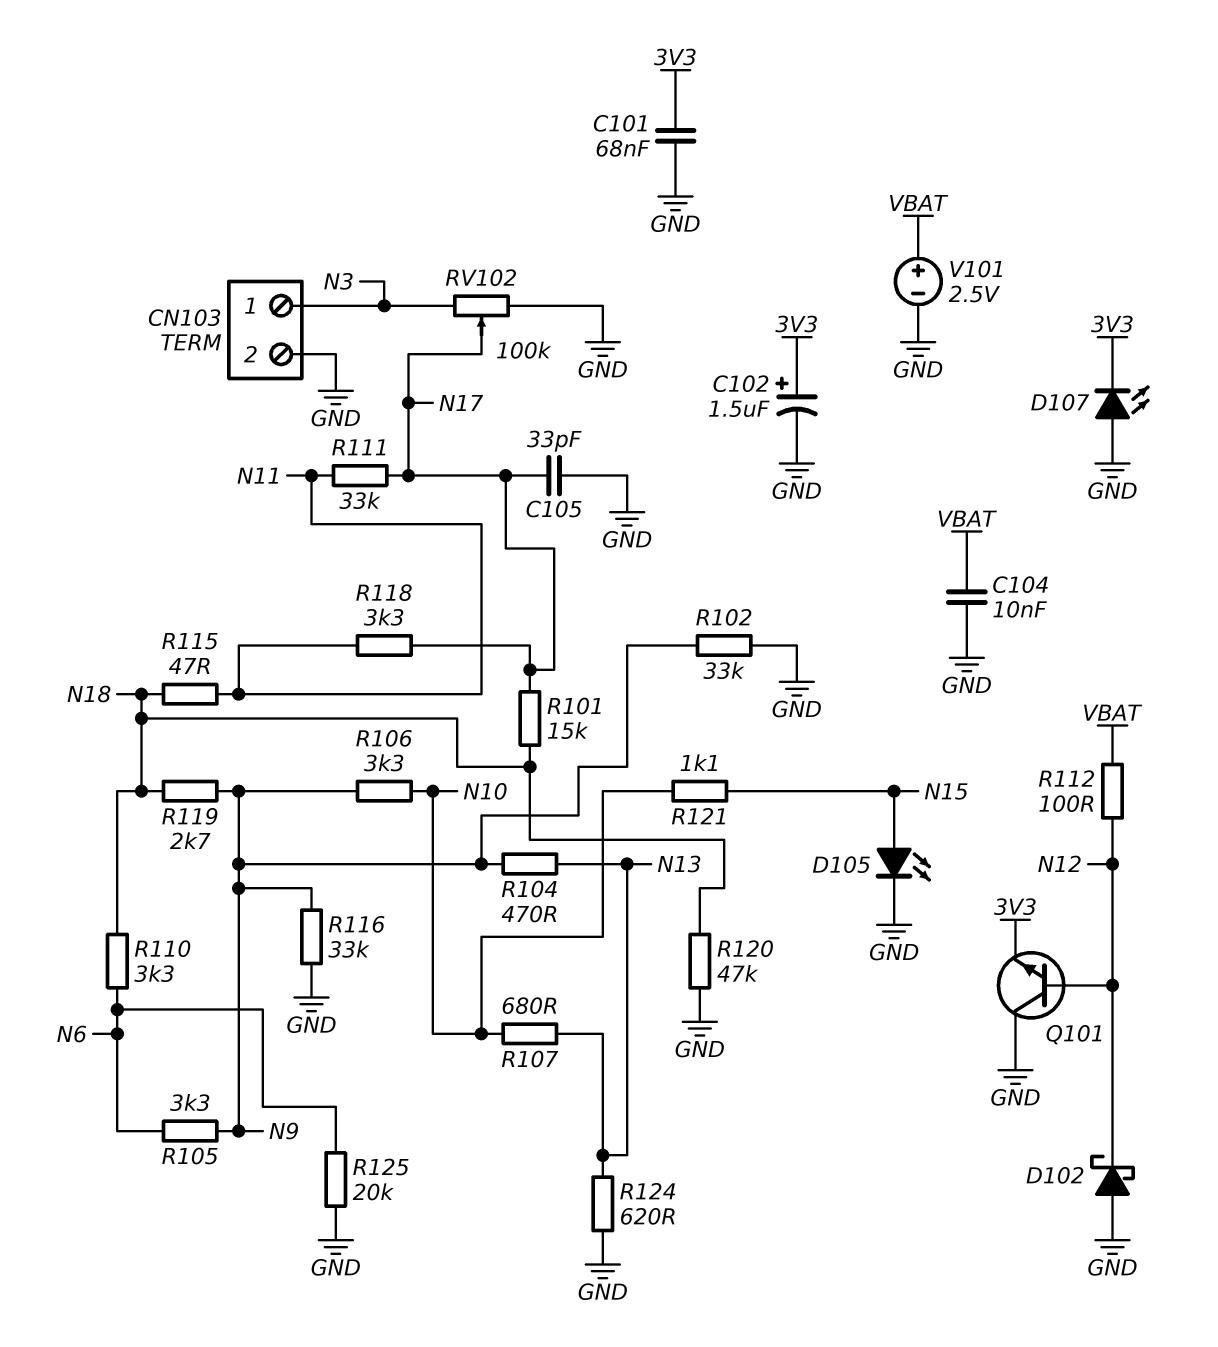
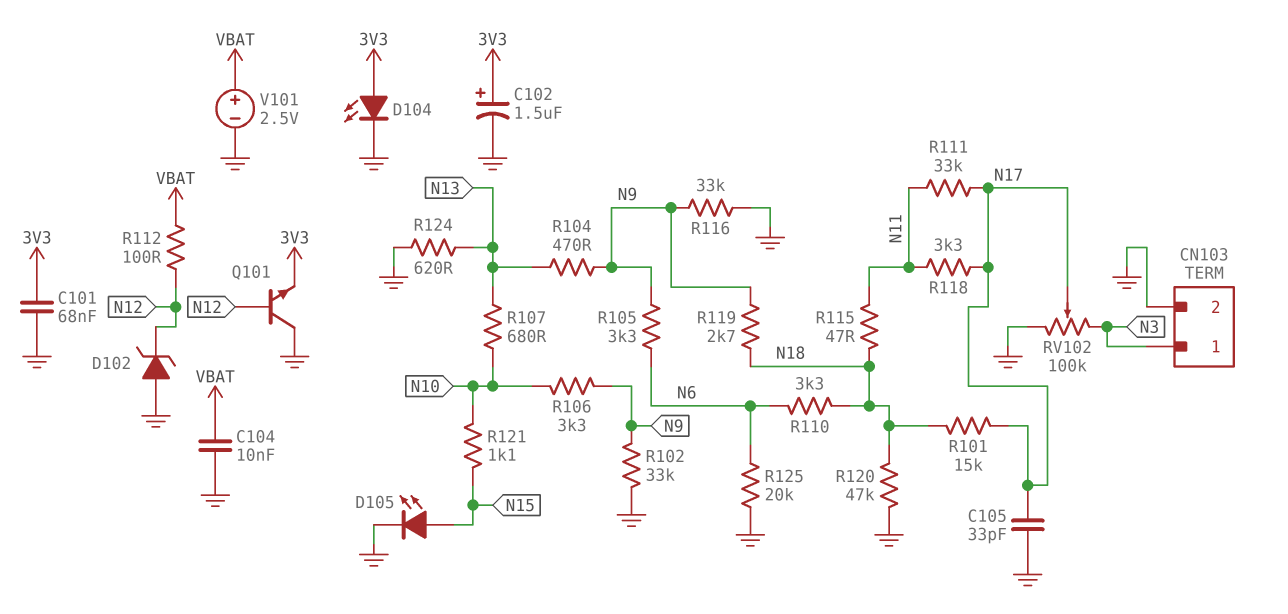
D102: schottky (A GND, K N12) -> zener (A GND, K N12)
D104: none -> LED (A 3V3, K GND)
D107: LED (A GND, K 3V3) -> none

